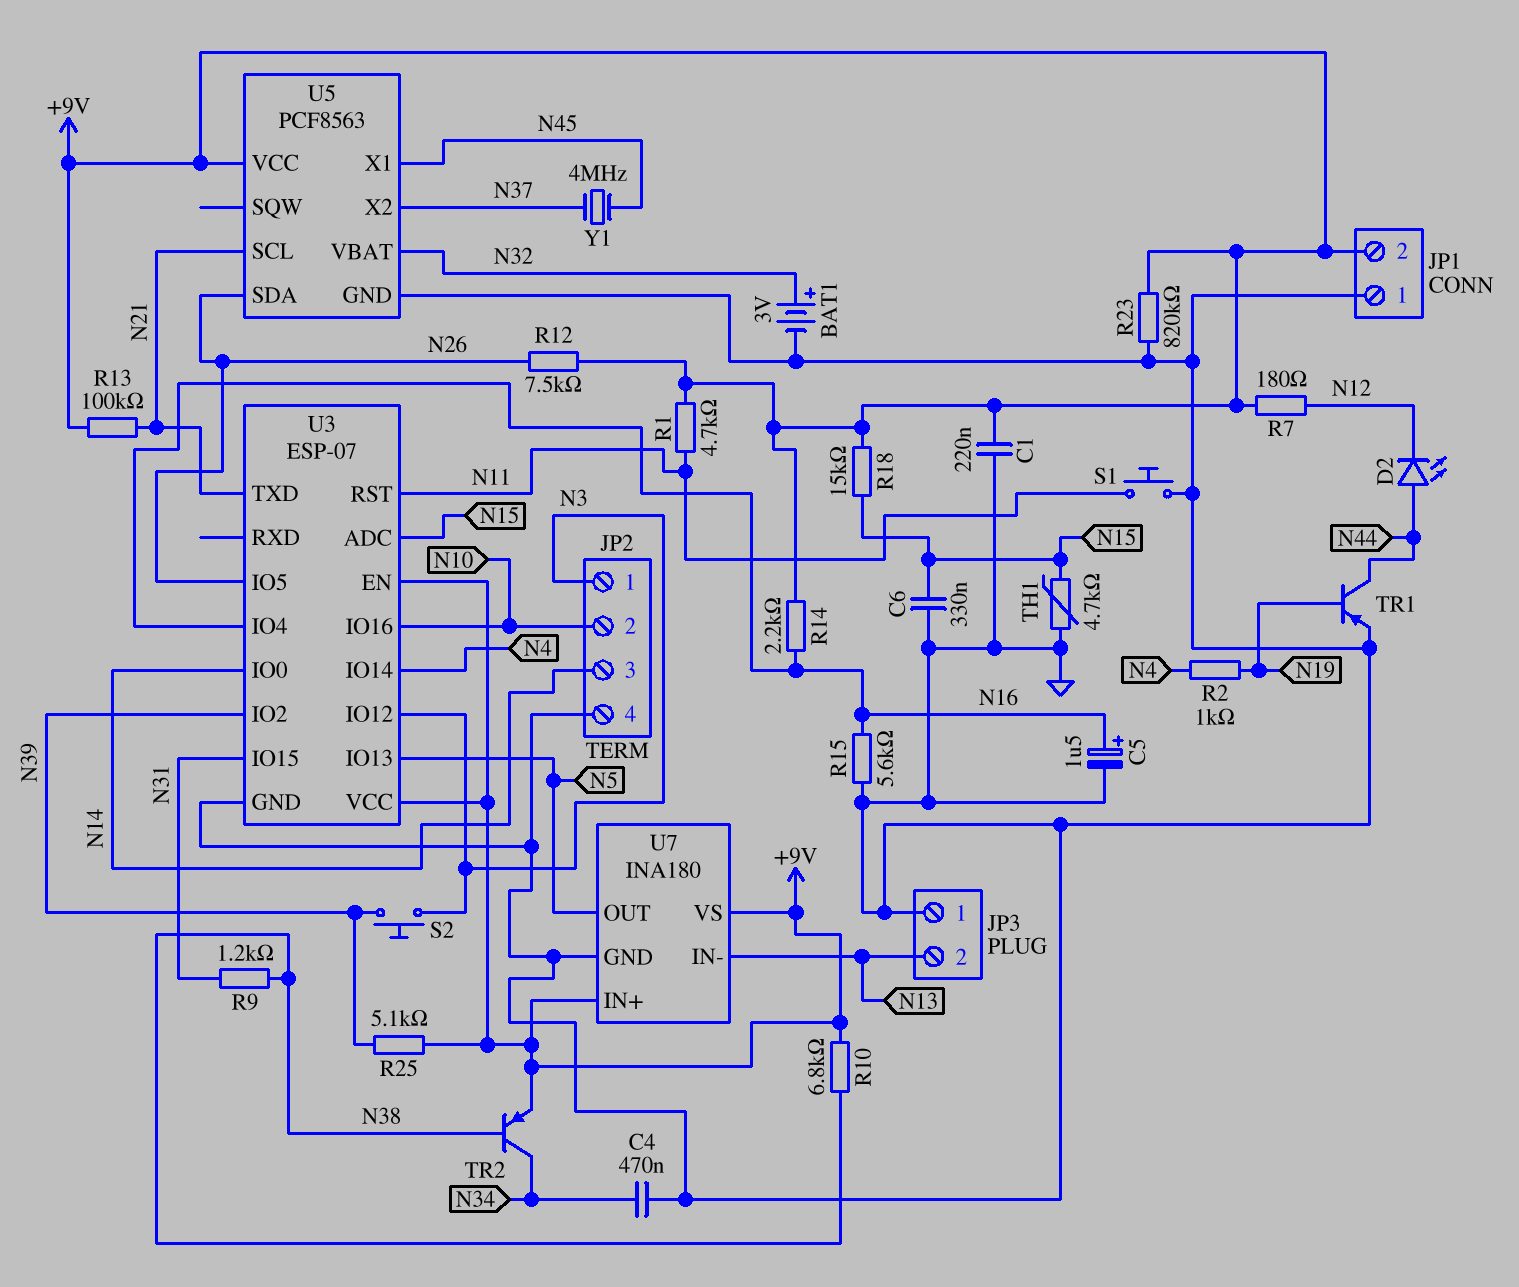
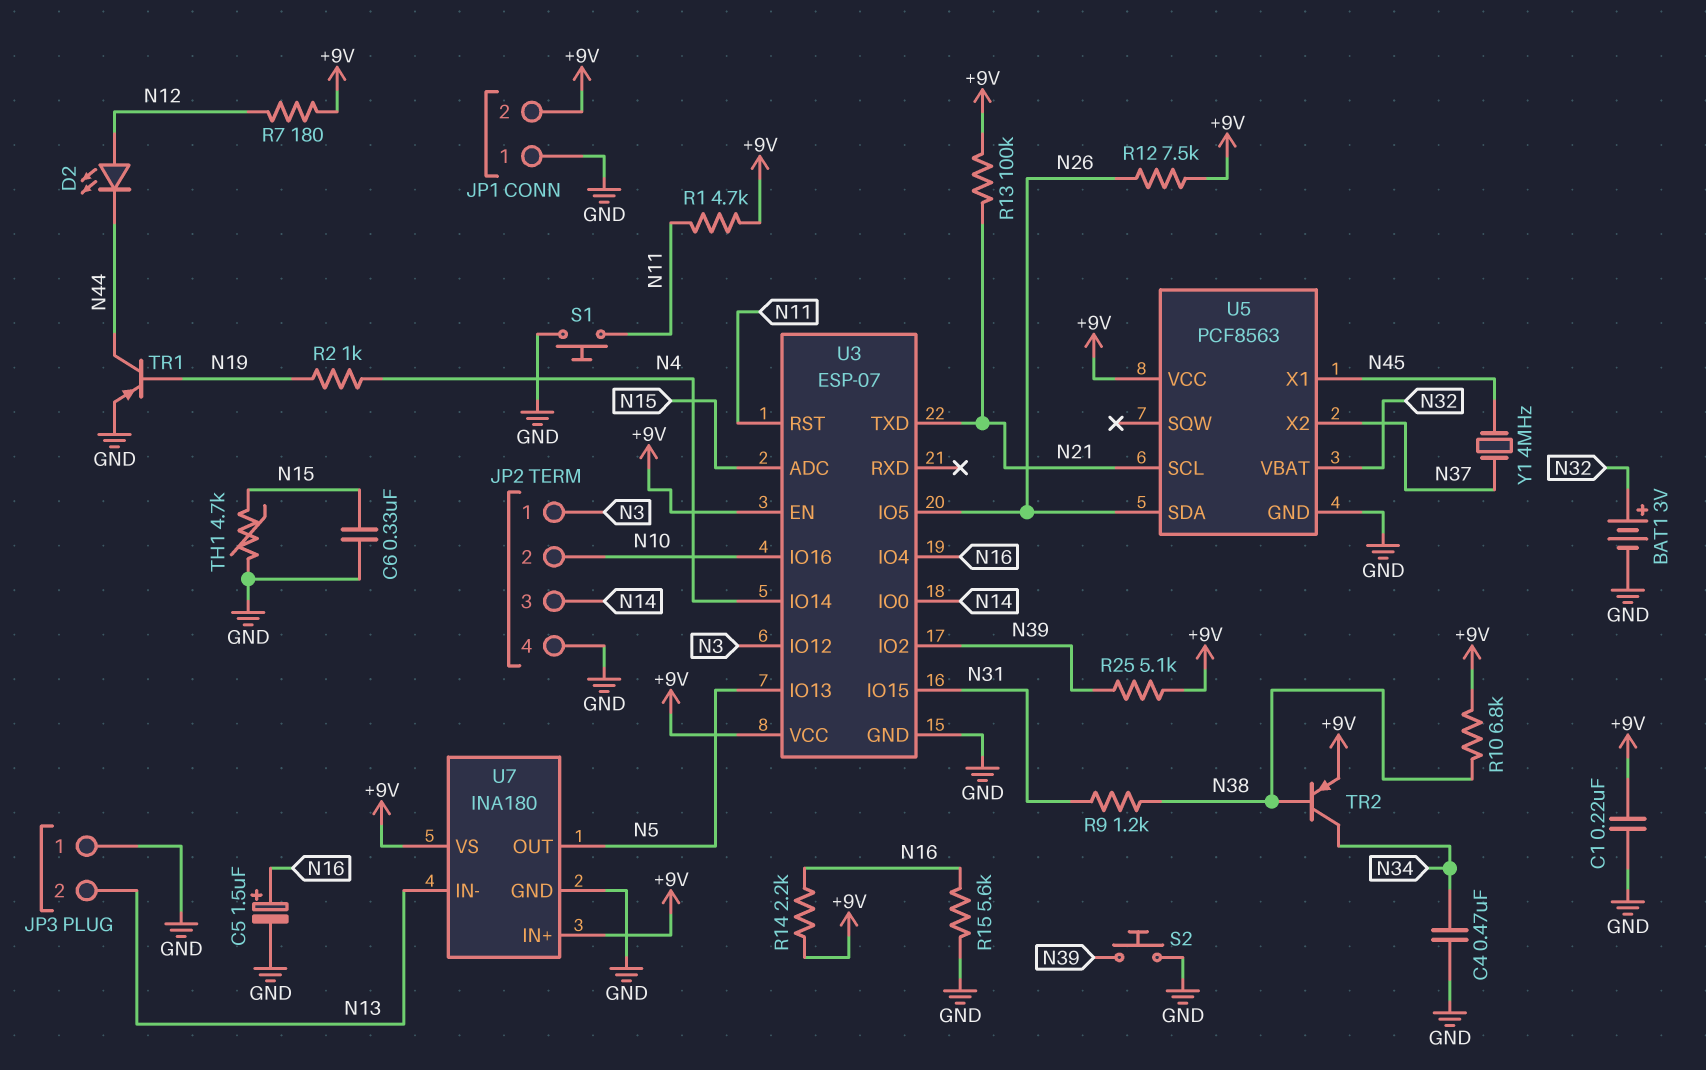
D2: LED (A N44, K N12) -> LED (A N12, K N44)
R18: 15k (+9V, N15) -> none
R23: 820k (+9V, GND) -> none
S2: button (N3, N39) -> button (GND, N39)

